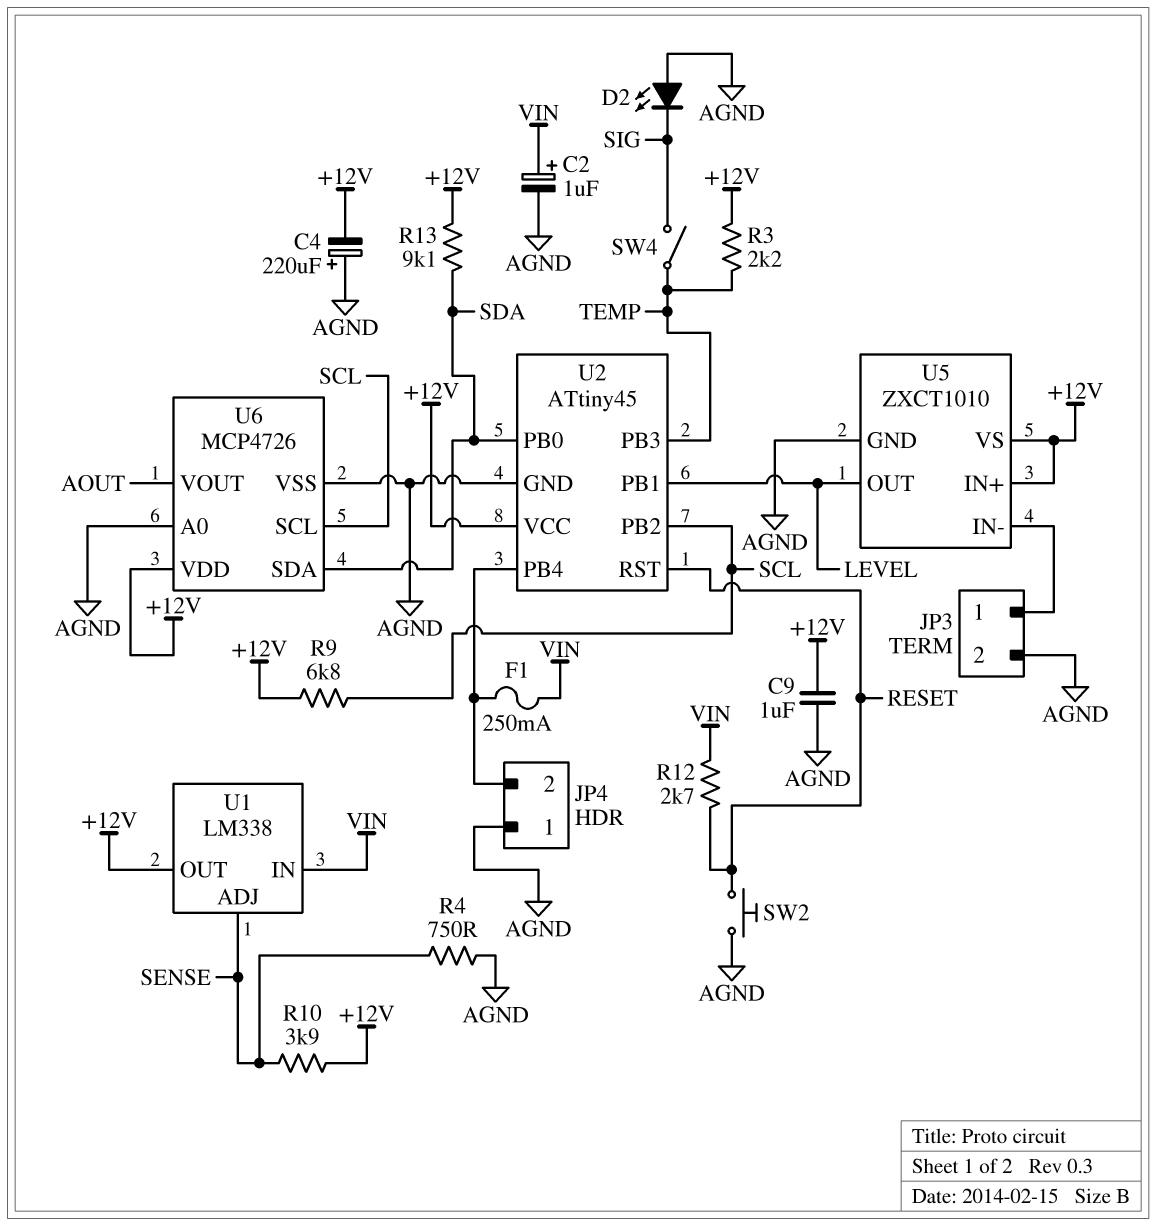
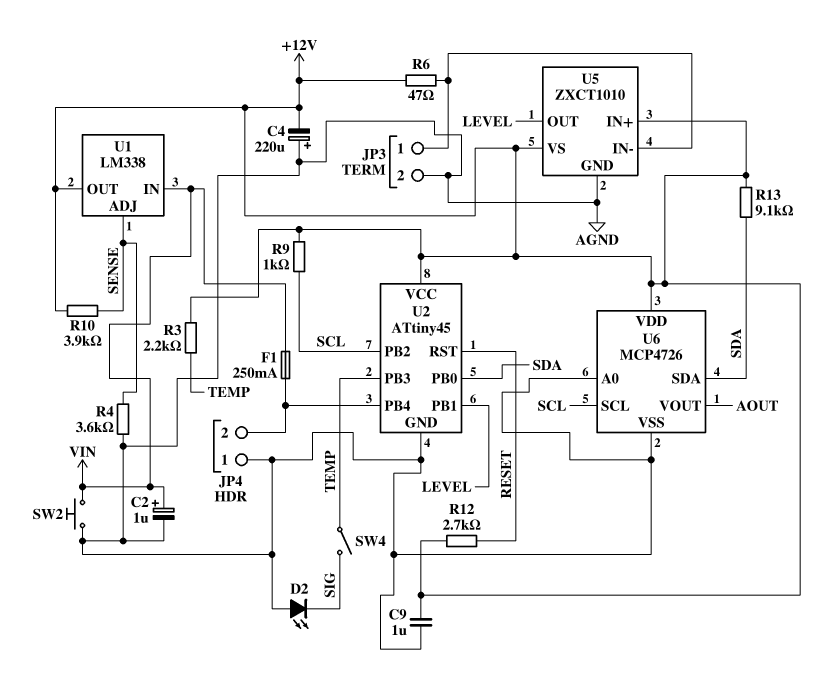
R4: 750 (AGND, SENSE) -> 3.6k (AGND, SENSE)
R6: none -> 47 (+12V, JP3/1)
R9: 6.8k (+12V, SCL) -> 1k (+12V, SCL)
R12: 2.7k (RESET, VIN) -> 2.7k (+12V, RESET)
SW2: button (AGND, RESET) -> button (AGND, VIN)

